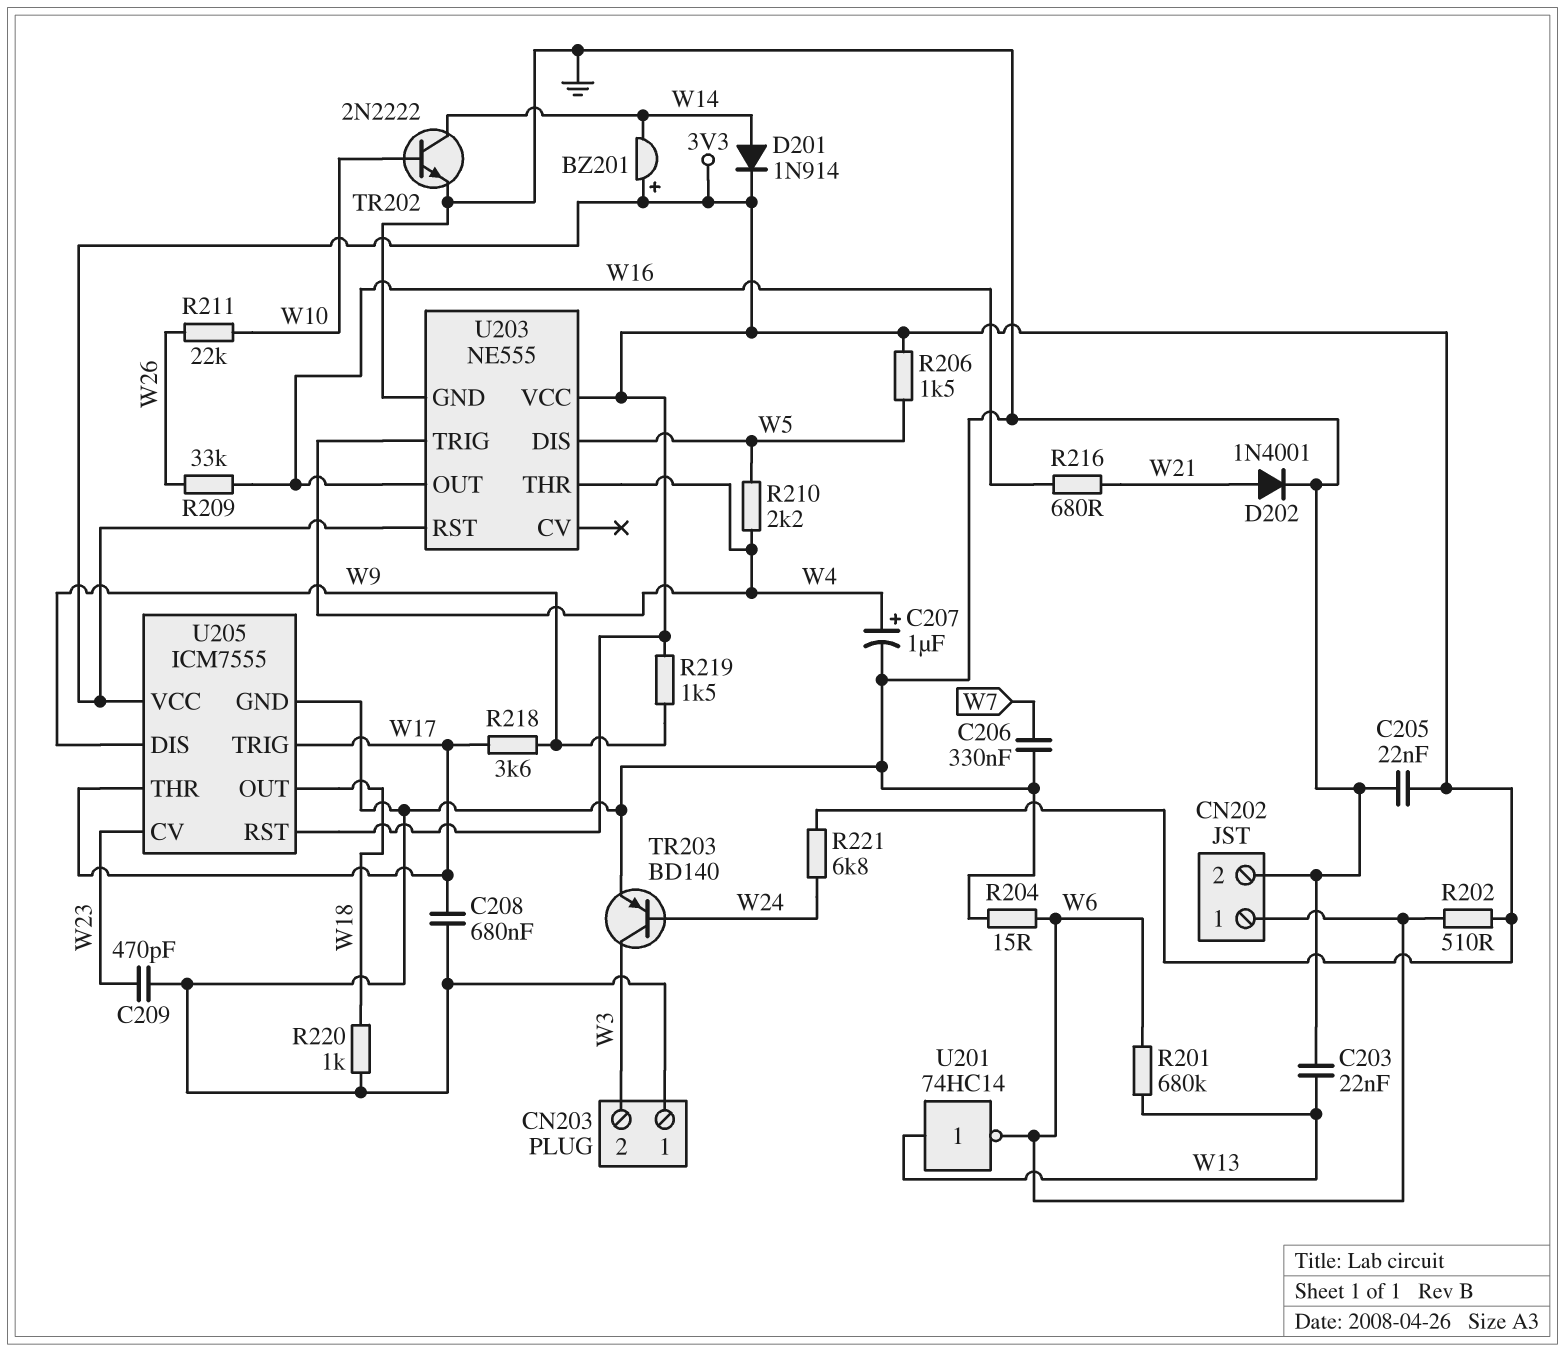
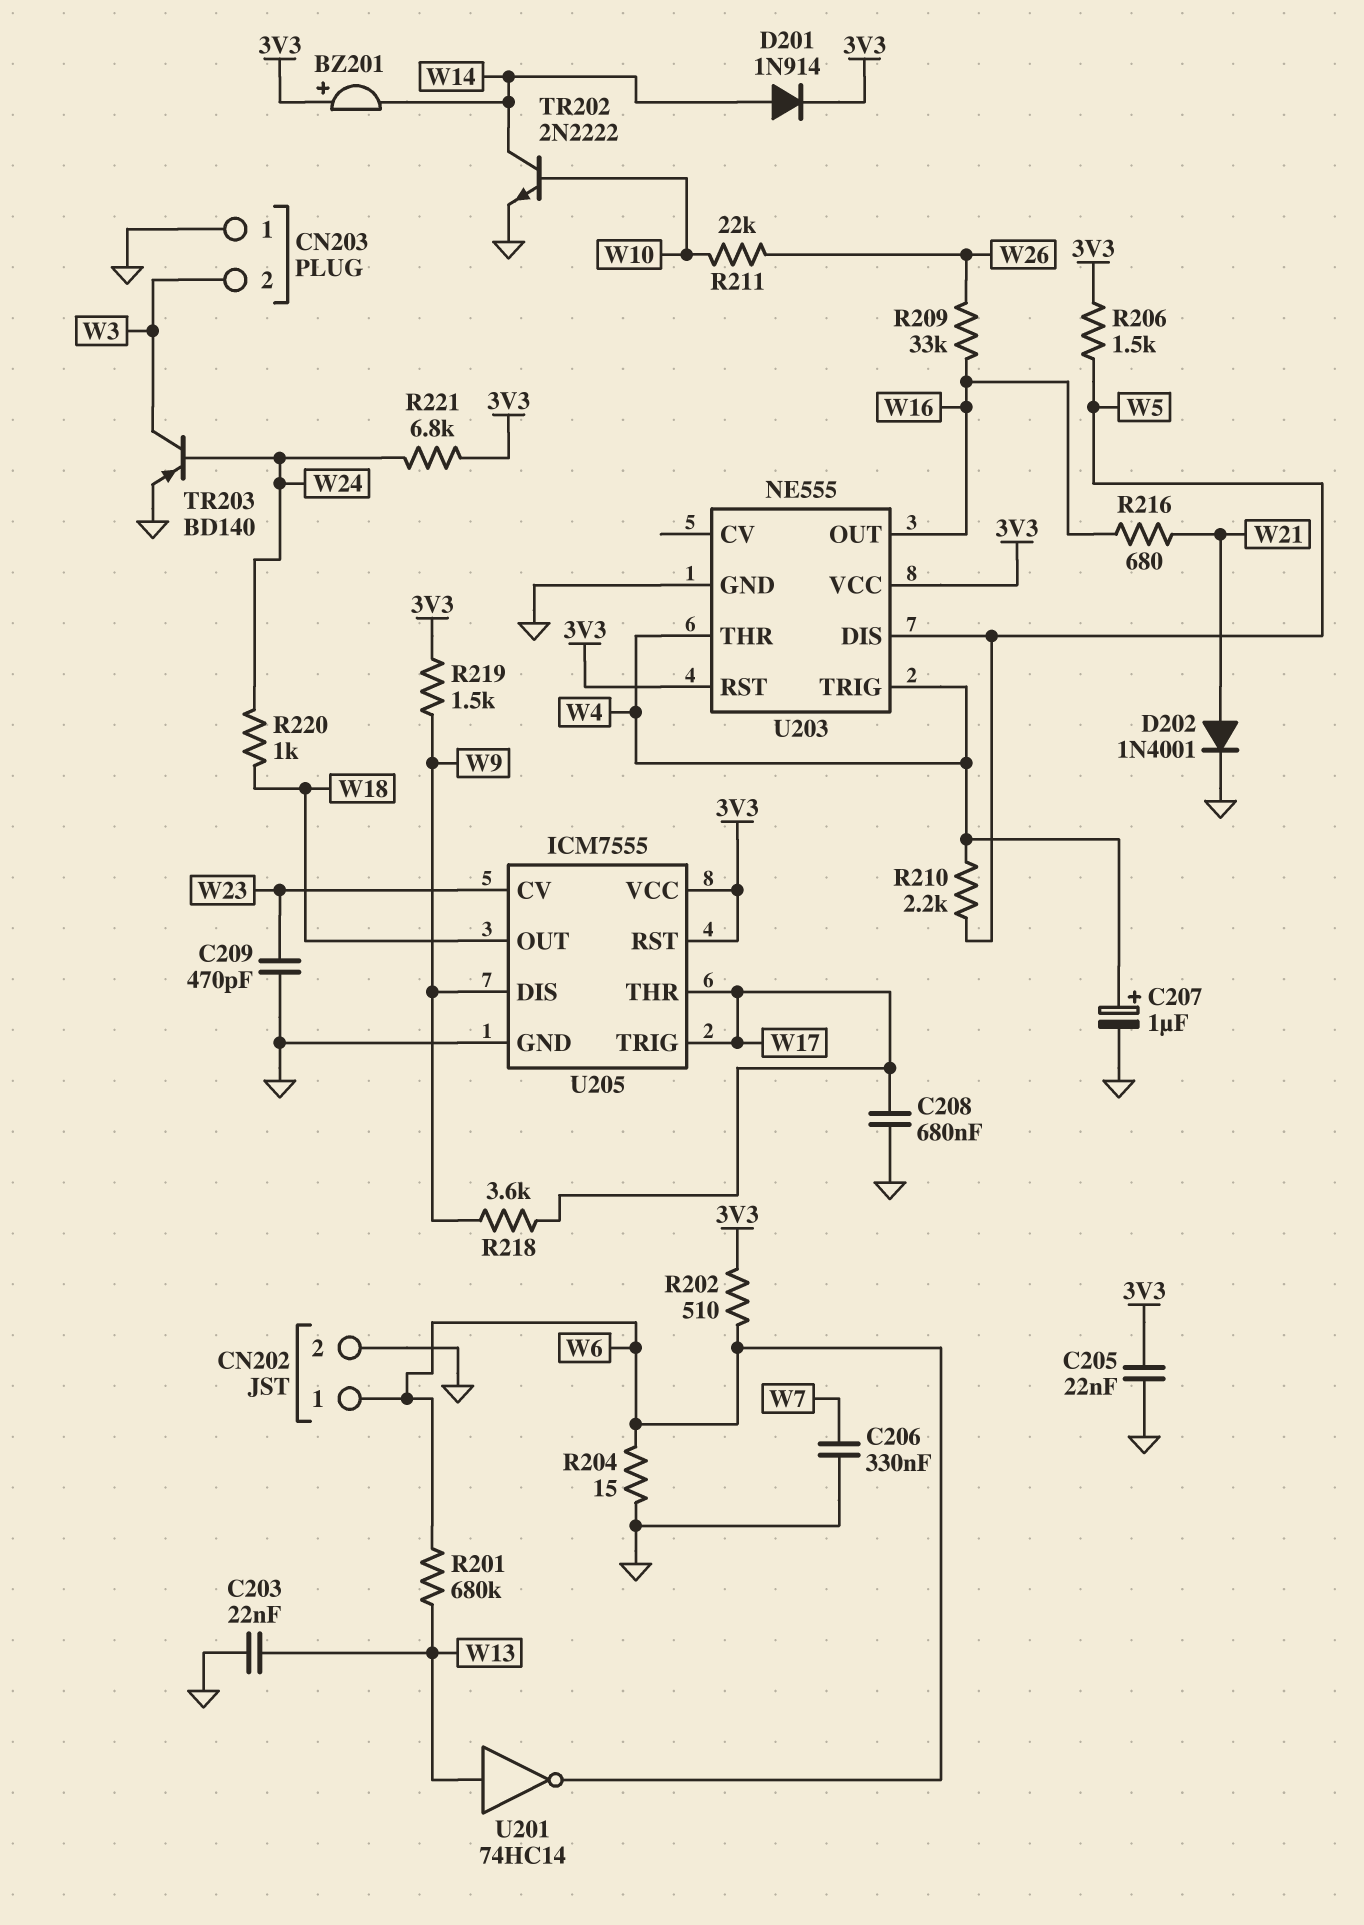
R220: 1k (GND, W18) -> 1k (W18, W24)

